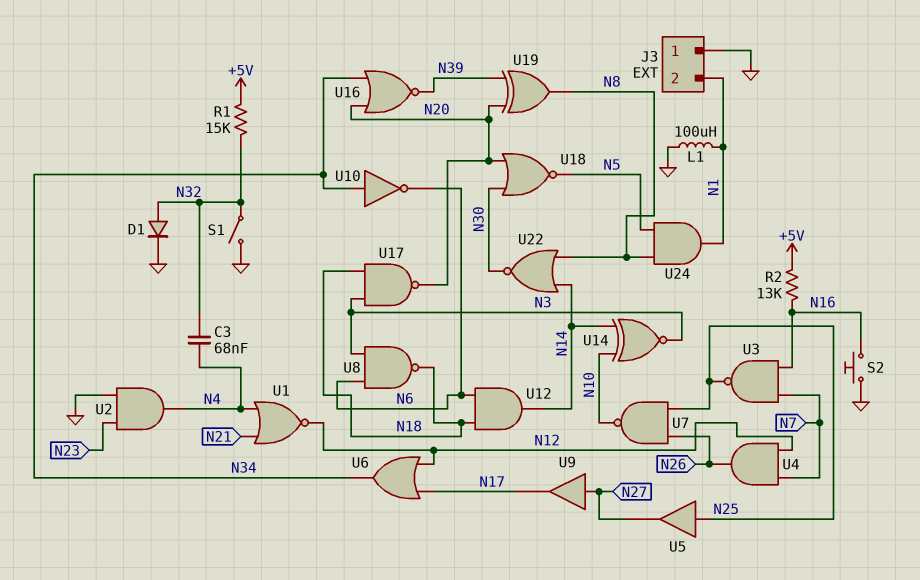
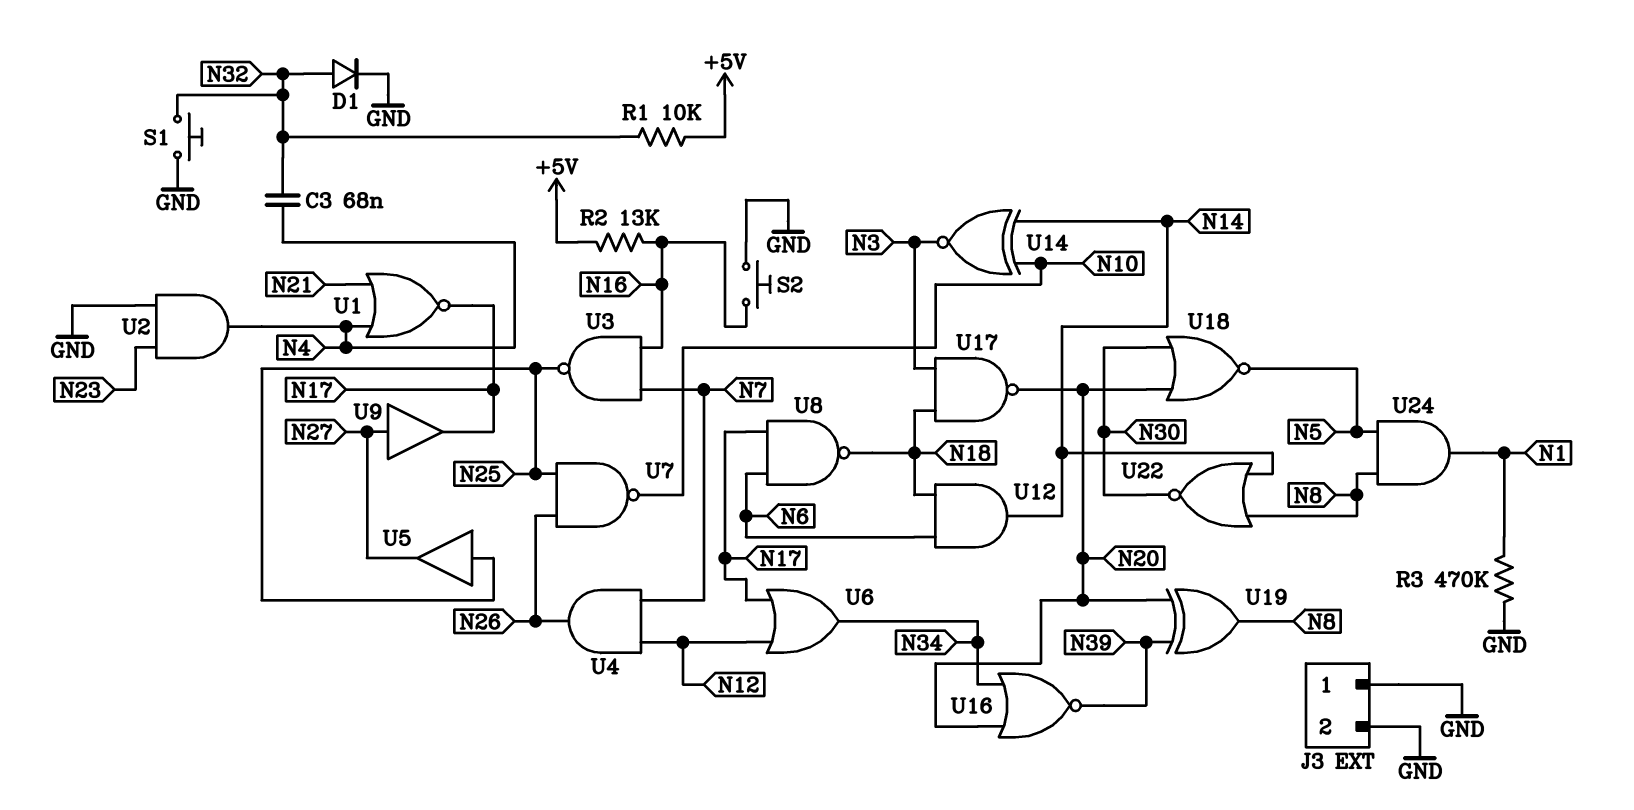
J3 pin 2: N1 -> GND
L1: 100uH (GND, N1) -> none
R1: 15k (+5V, N32) -> 10k (+5V, N32)
R3: none -> 470k (GND, N1)
S1: switch (GND, N32) -> button (GND, N32)
U1: NOR (in N4, in N21, out N12) -> NOR (in N4, in N21, out N17)
U8: NAND (in N3, in N6, out N18) -> NAND (in N6, in N17, out N18)
U10: NOT (in N34, out N6) -> none

